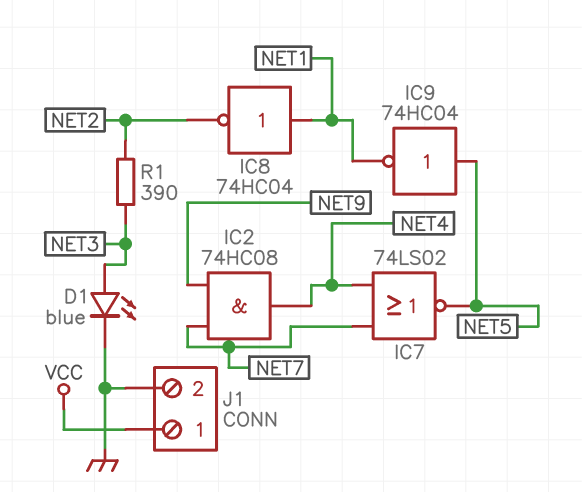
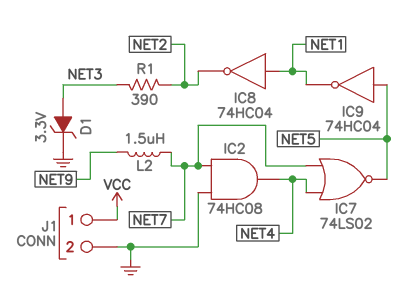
D1: LED blue (A NET3, K GND) -> zener 3.3V (A NET3, K GND)
IC2: AND 74HC08 (in NET7, in NET9, out NET4) -> AND 74HC08 (in GND, in NET7, out NET4)
L2: none -> 1.5uH (NET7, NET9)

